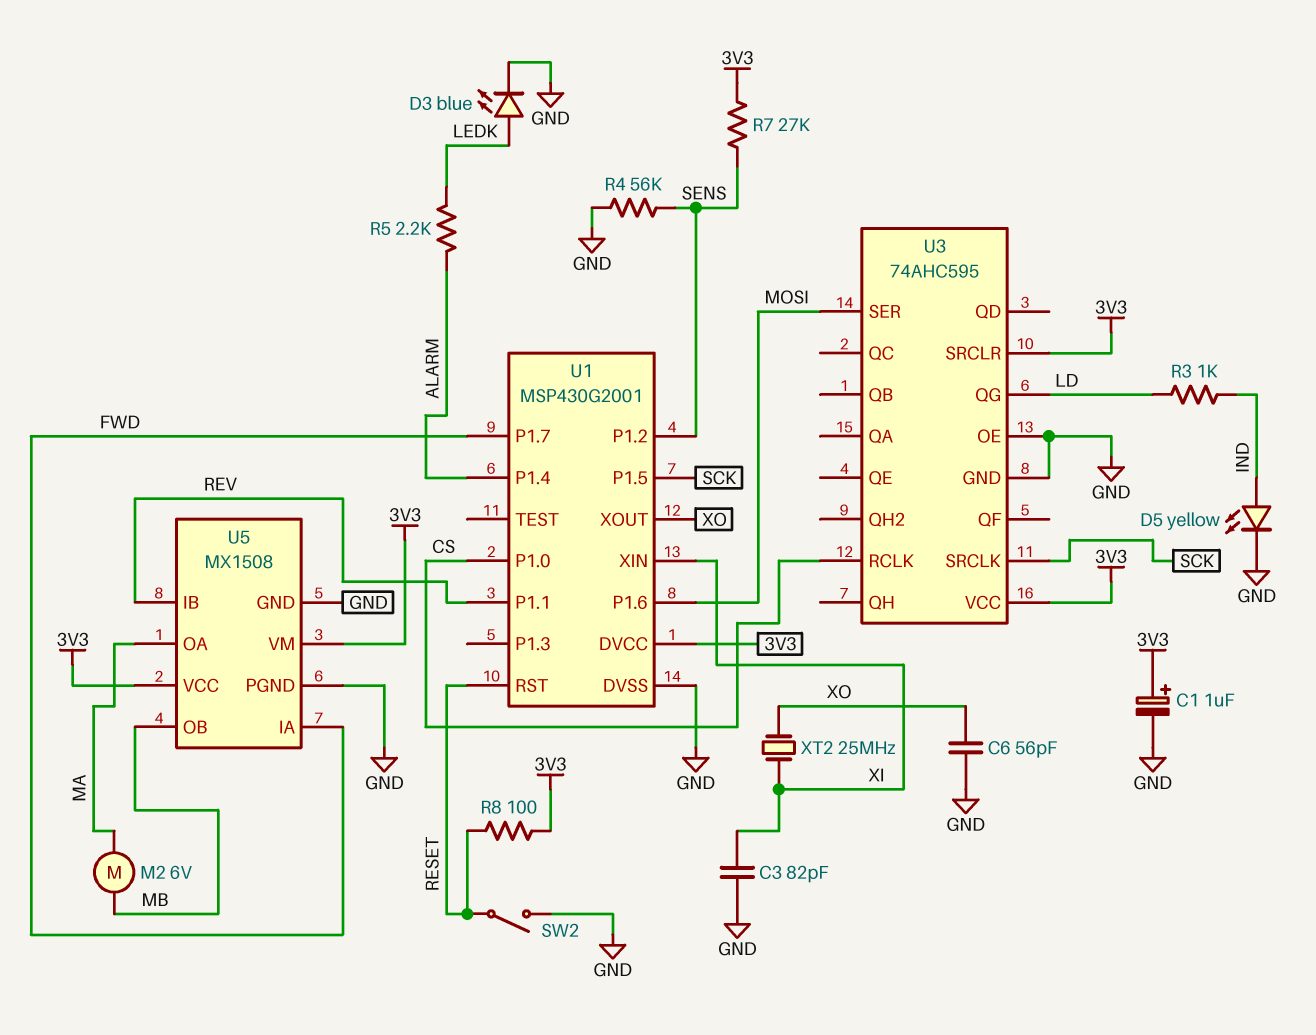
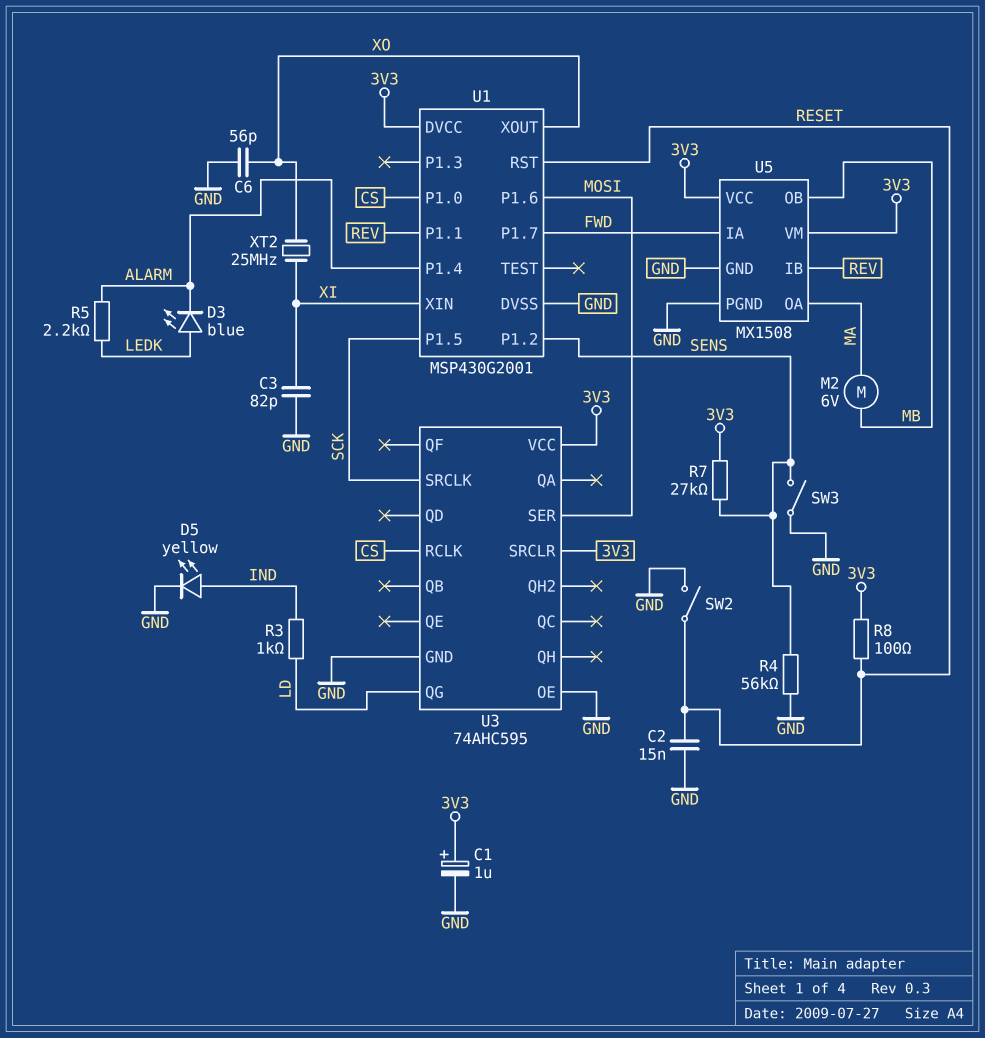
C2: none -> 15nF (GND, RESET)
D3: LED blue (A LEDK, K GND) -> LED blue (A LEDK, K ALARM)
SW3: none -> switch (GND, SENS)

